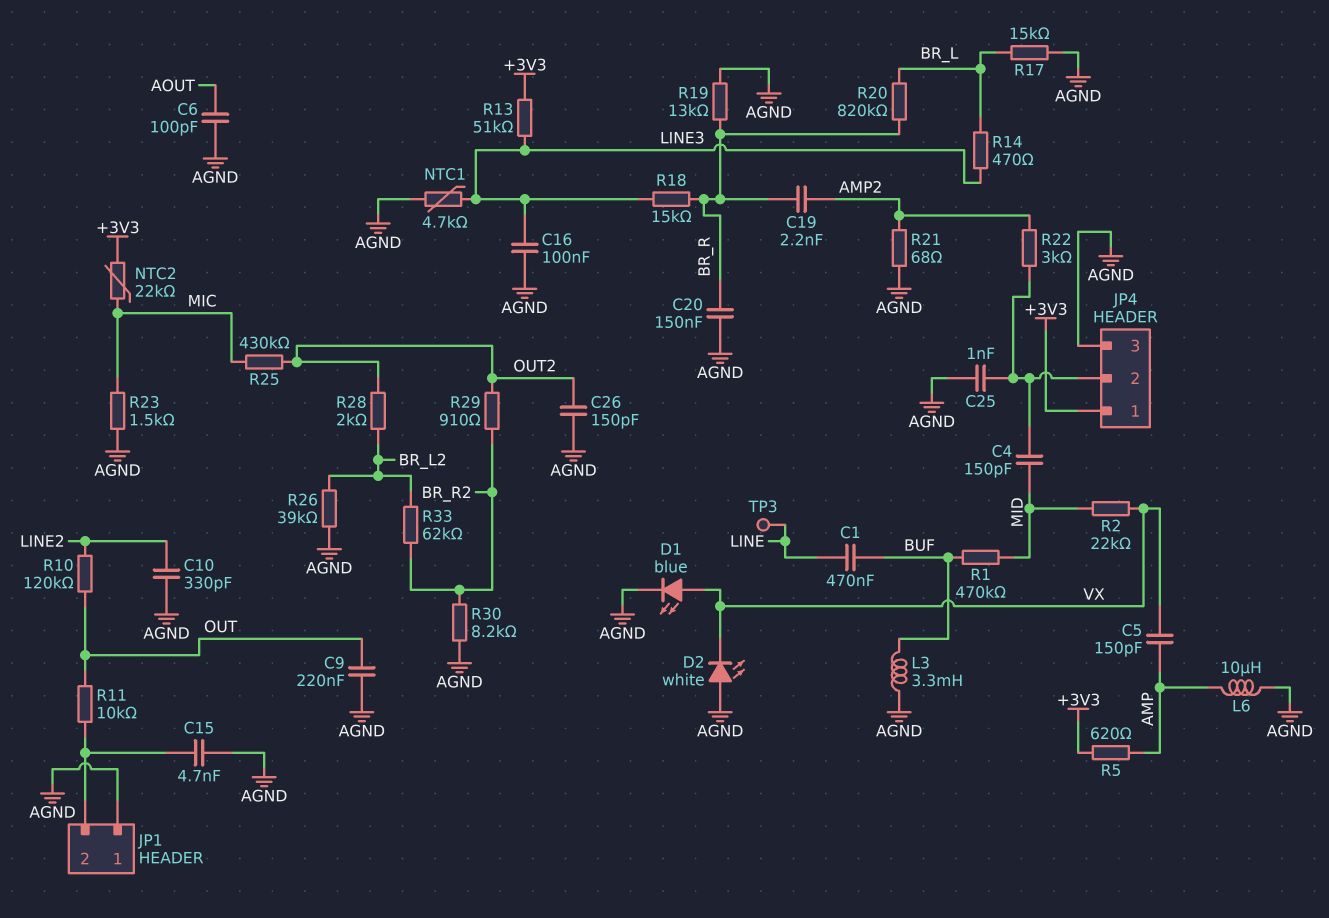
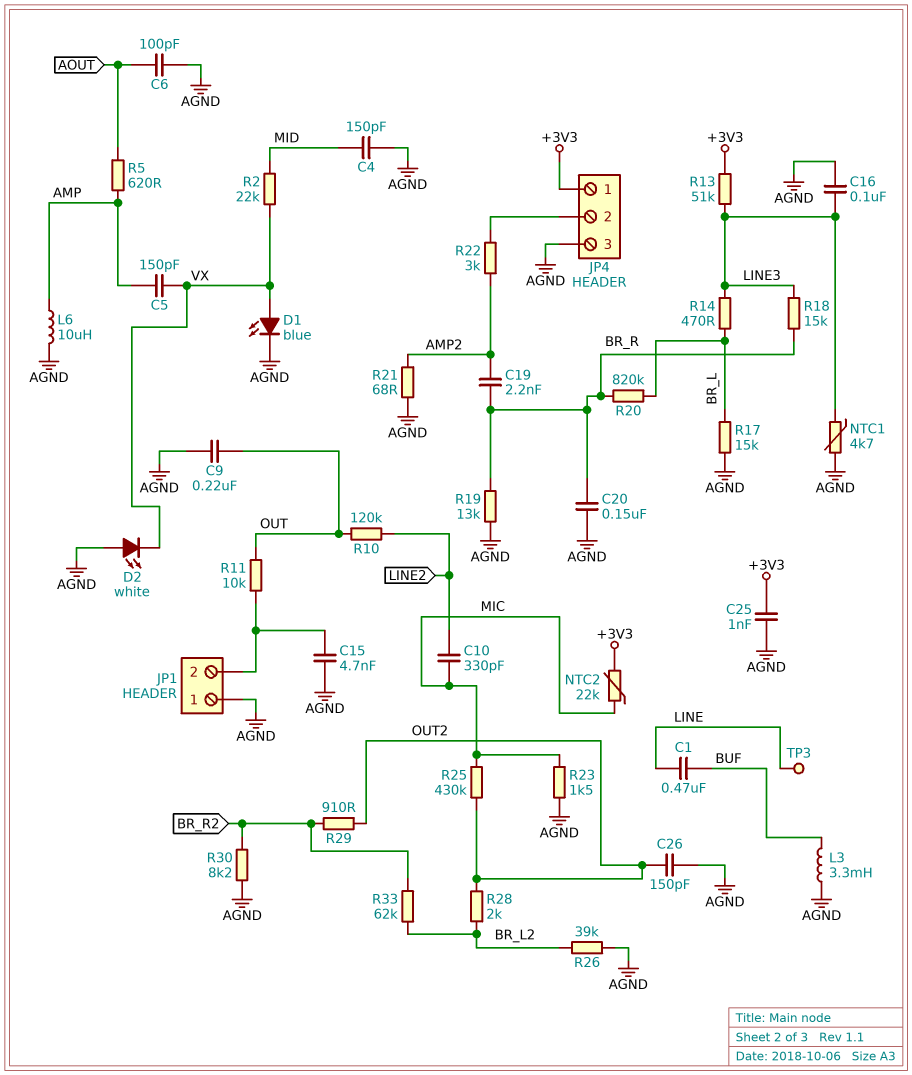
C4: 150pF (JP4/2, MID) -> 150pF (AGND, MID)
C10: 330pF (AGND, LINE2) -> 330pF (LINE2, MIC)
C25: 1nF (AGND, JP4/2) -> 1nF (+3V3, AGND)
R1: 470k (BUF, MID) -> none
R5: 620 (+3V3, AMP) -> 620 (AMP, AOUT)

